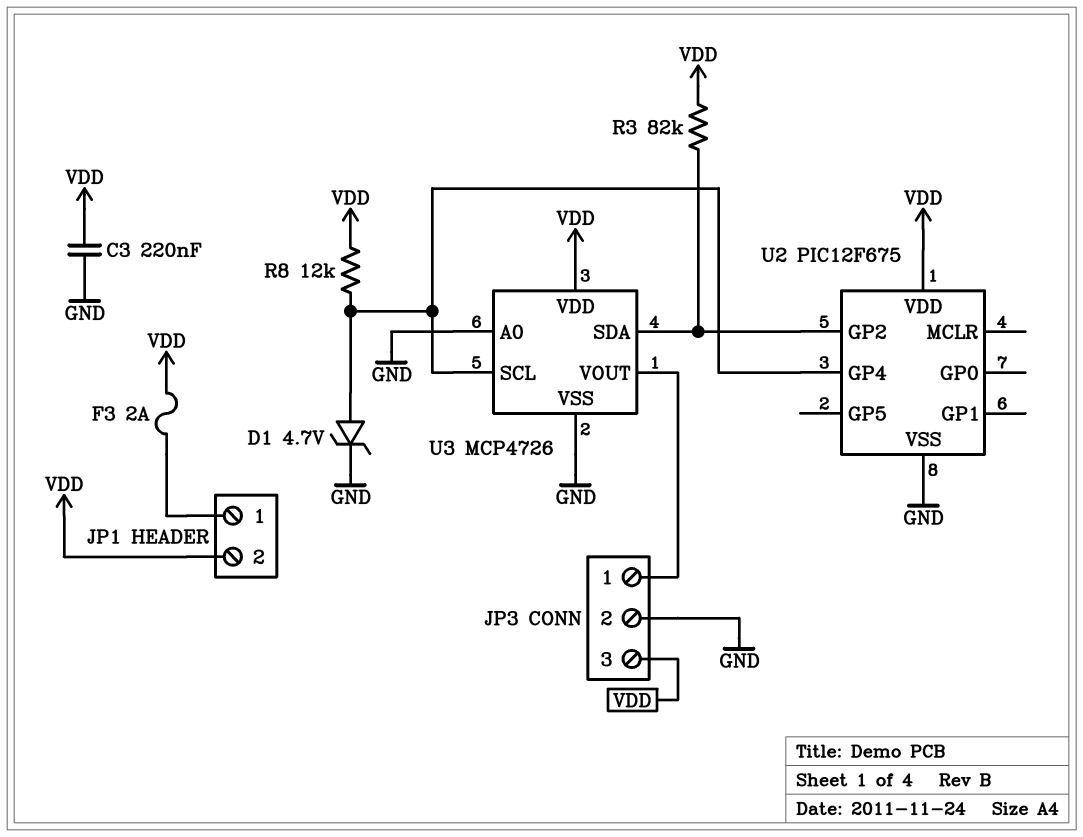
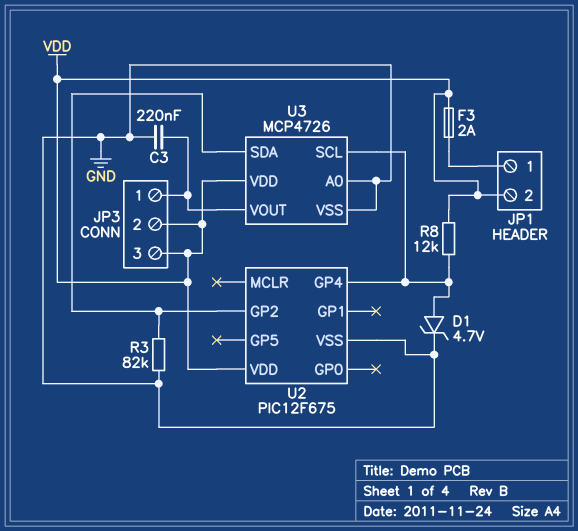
C3: 220nF (GND, VDD) -> 220nF (GND, JP3/1)
JP3 pin 2: GND -> VDD
R3: 82k (U2/GP2, VDD) -> 82k (GND, U2/GP2)

